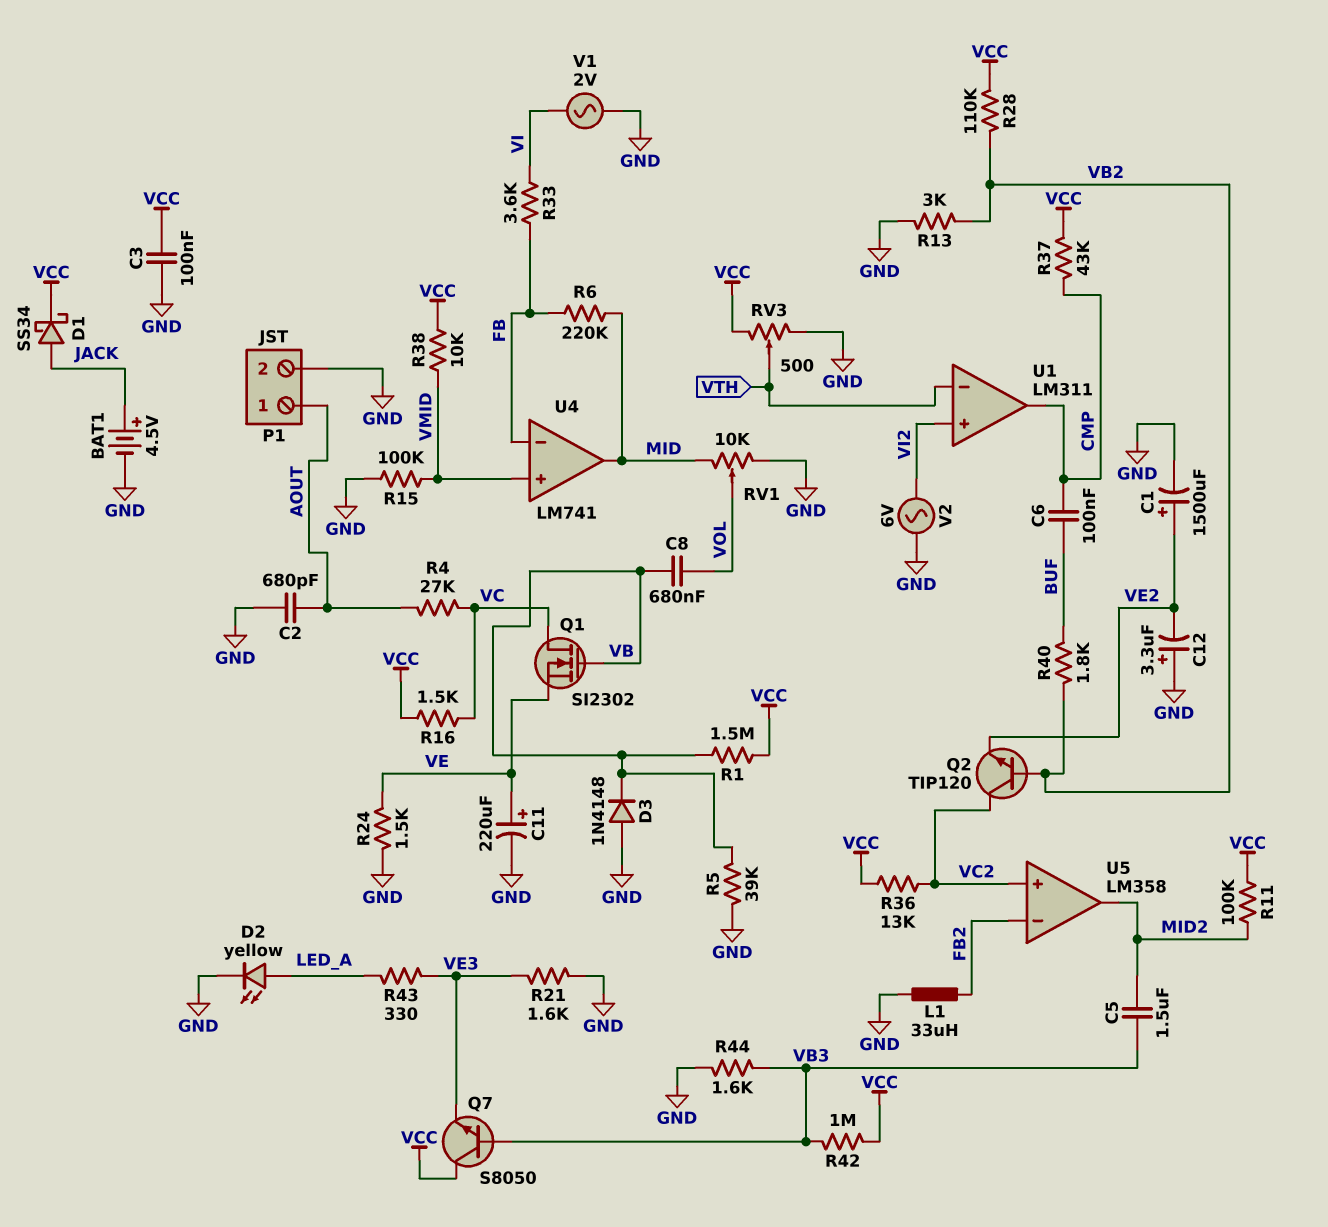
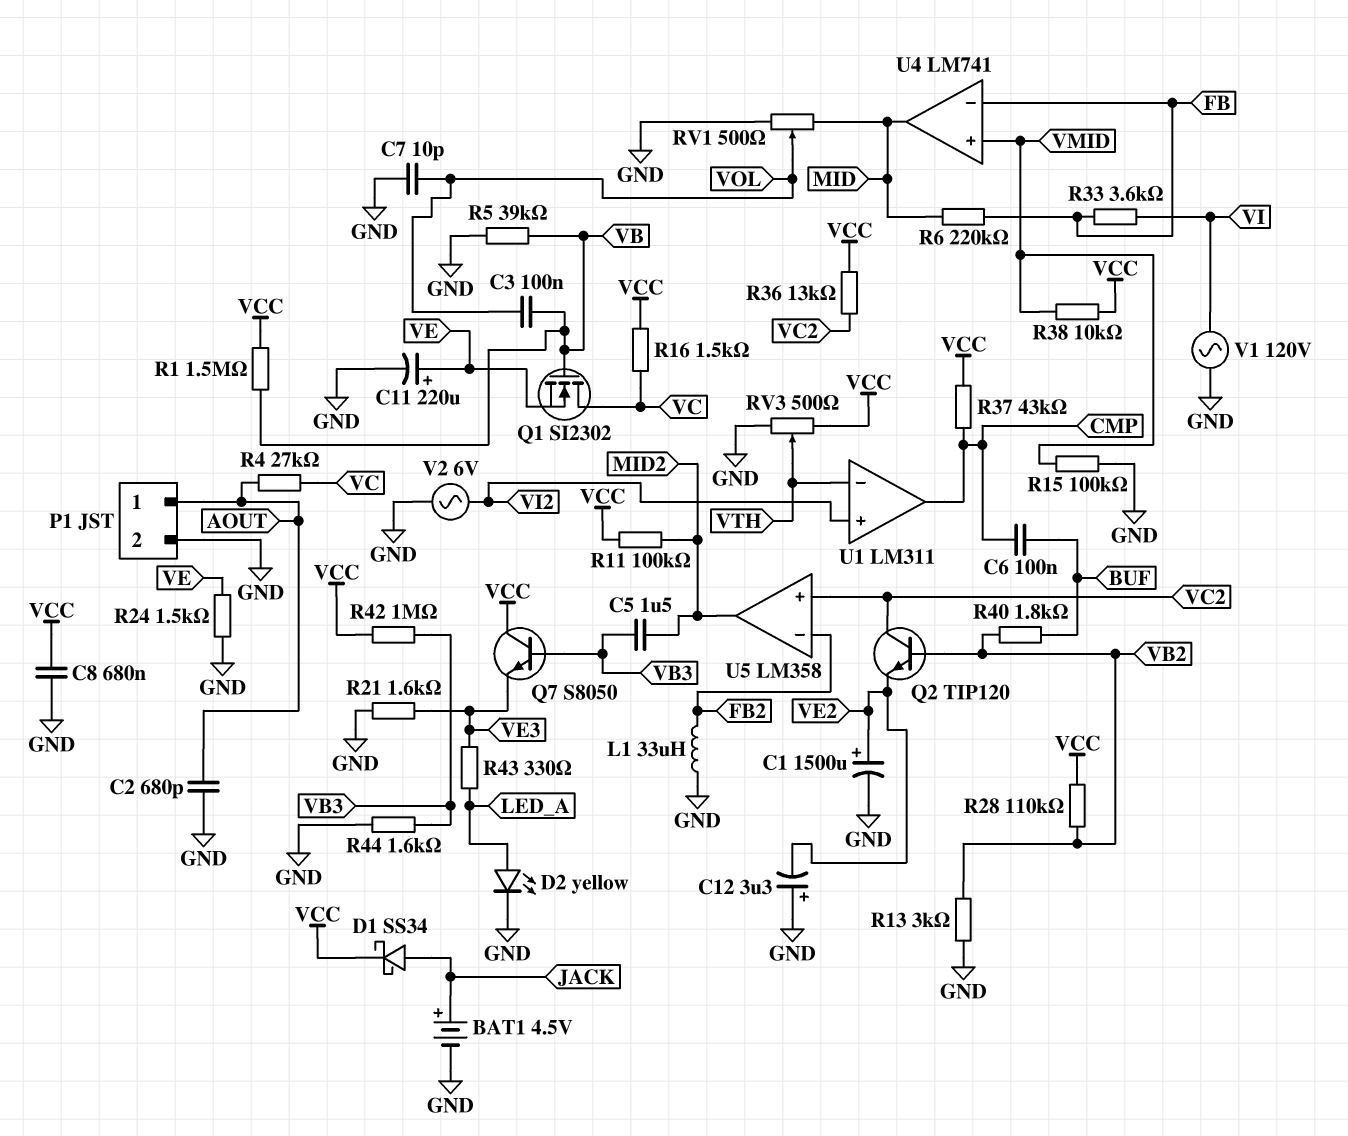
C3: 100nF (GND, VCC) -> 100nF (VB, VOL)
C7: none -> 10pF (GND, VOL)
C8: 680nF (VB, VOL) -> 680nF (GND, VCC)
D3: diode 1N4148 (A GND, K VB) -> none
RV1: 10k (GND, MID, wiper VOL) -> 500 (GND, MID, wiper VOL)
V1: AC 2V (GND, VI) -> AC 120V (GND, VI)

